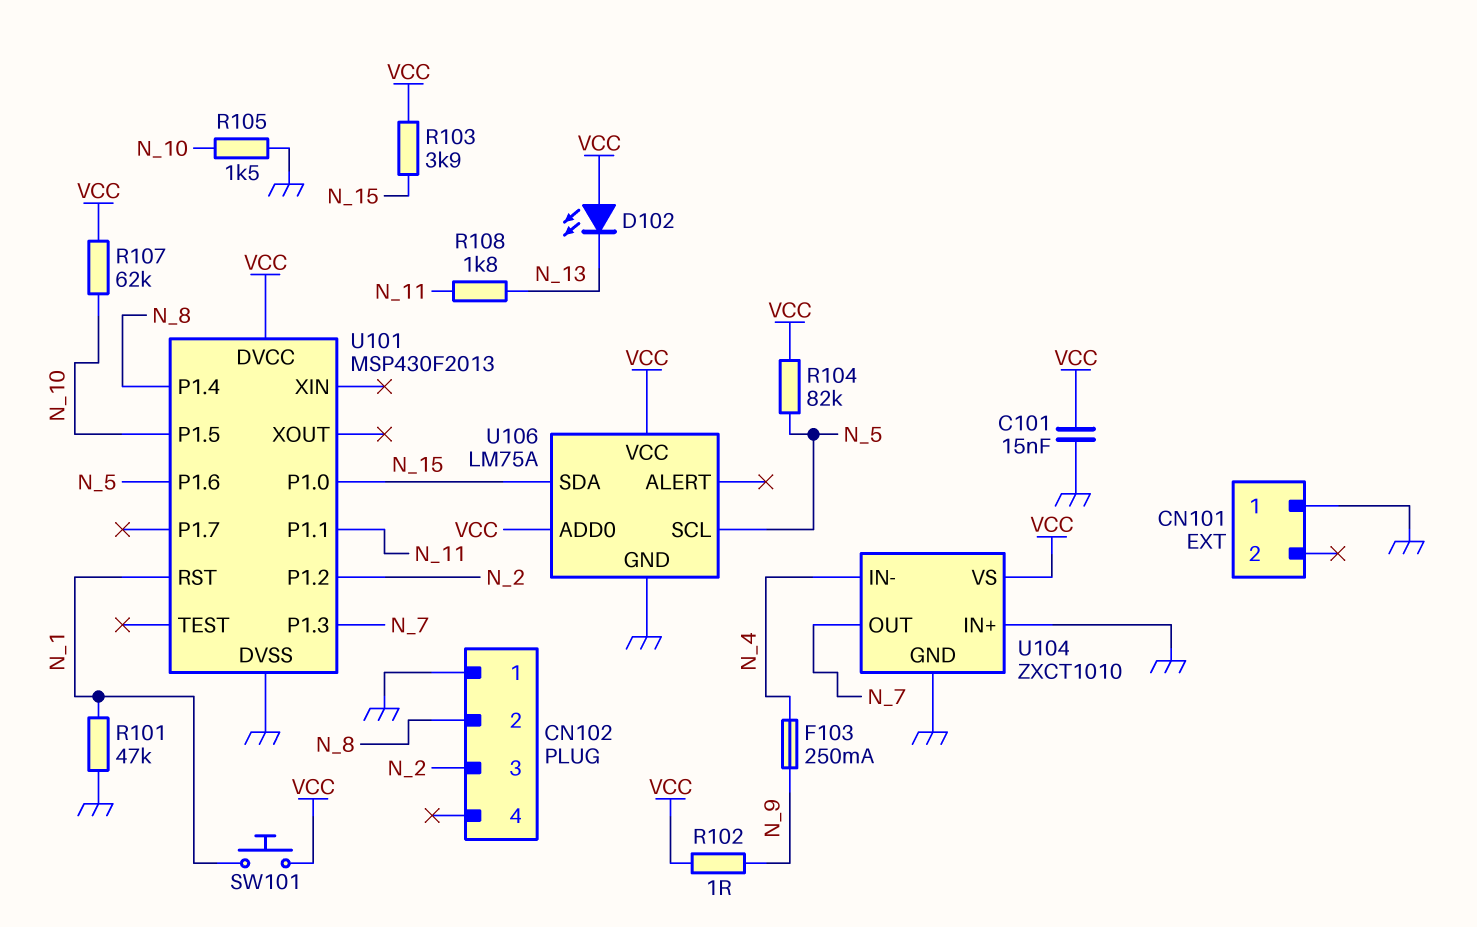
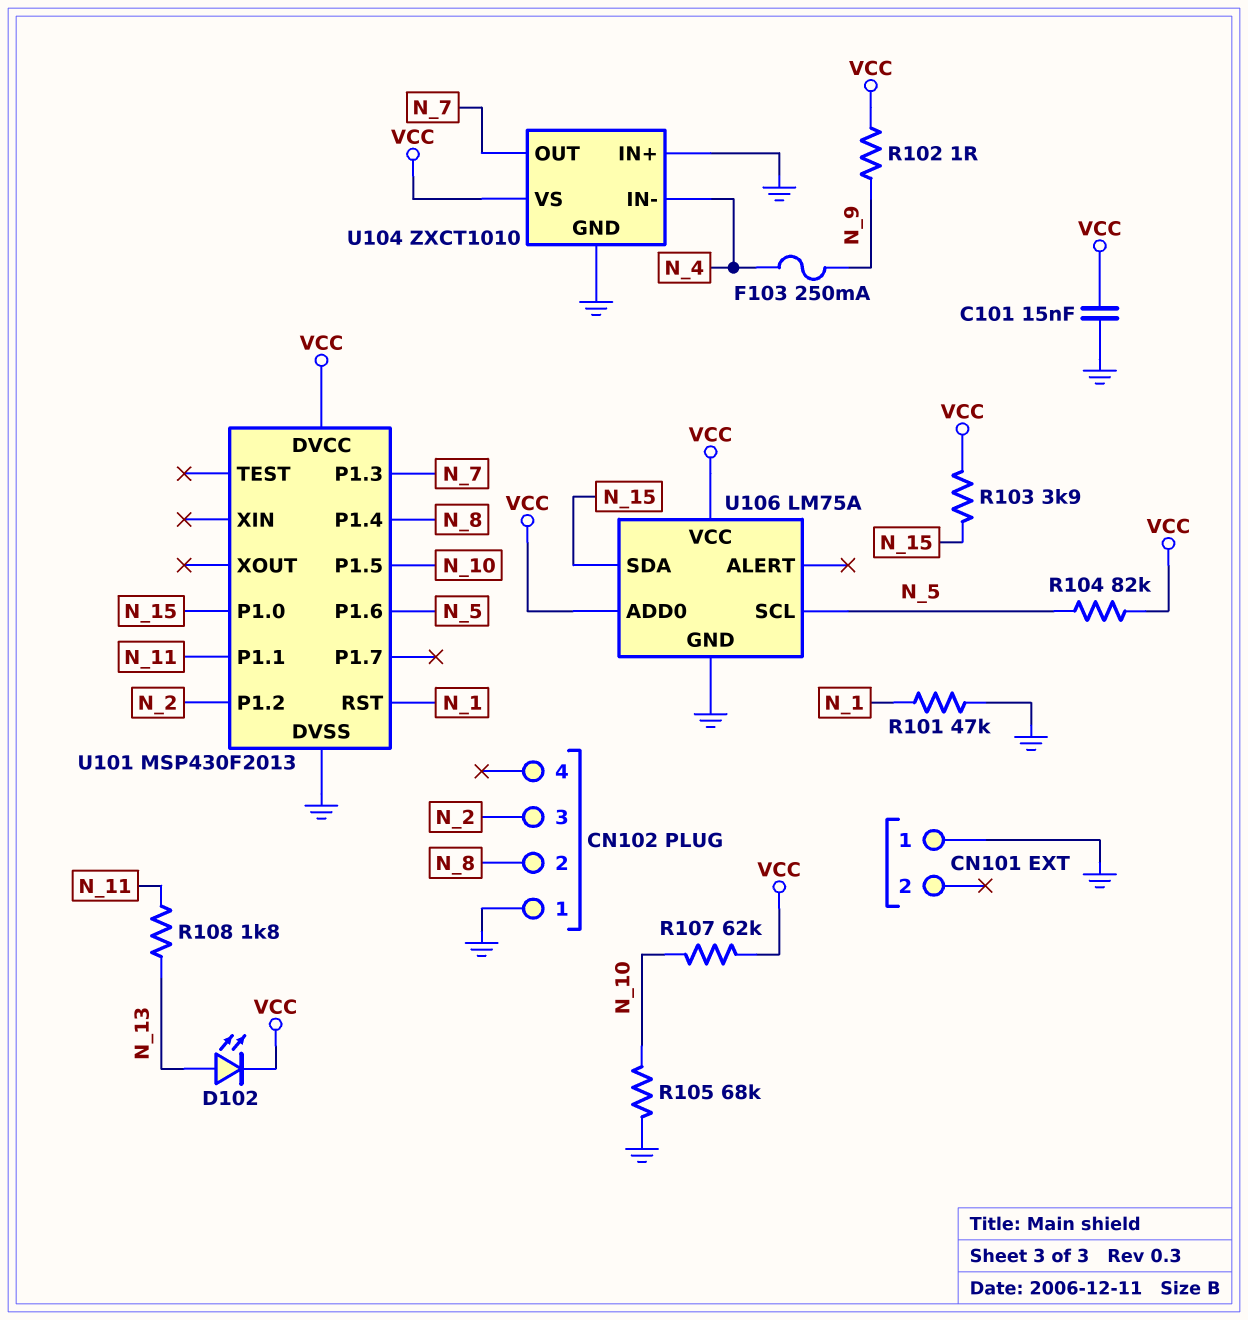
D102: LED (A VCC, K N_13) -> LED (A N_13, K VCC)
R105: 1.5k (GND, N_10) -> 68k (GND, N_10)
SW101: button (N_1, VCC) -> none

